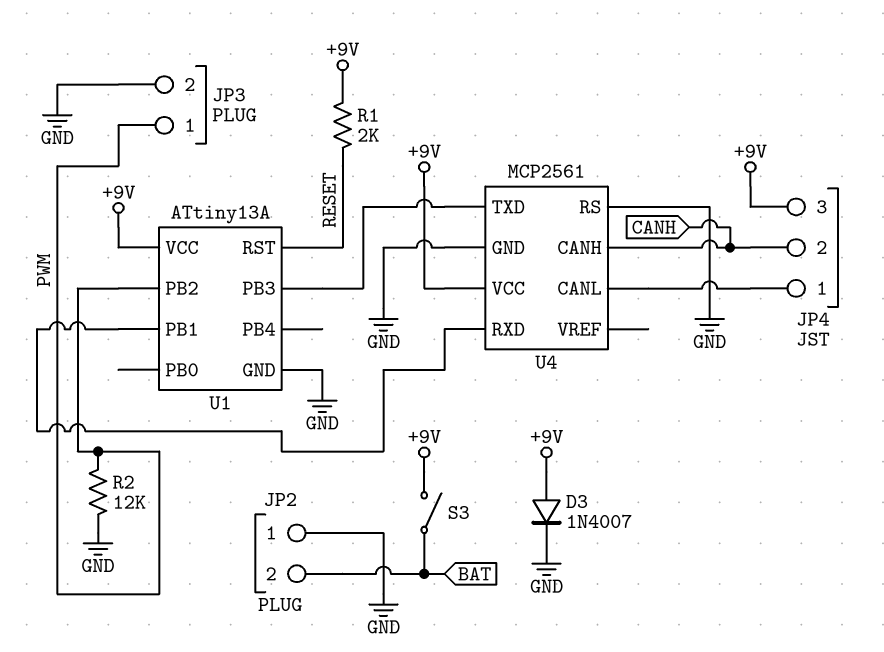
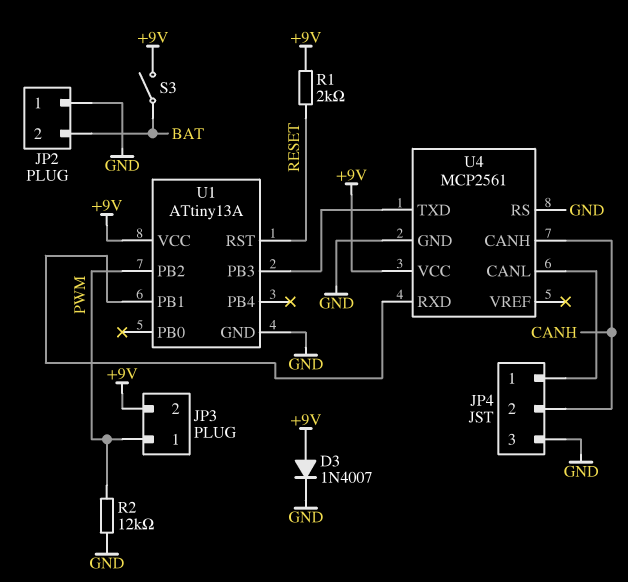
JP3 pin 2: GND -> +9V
JP4 pin 3: +9V -> GND

